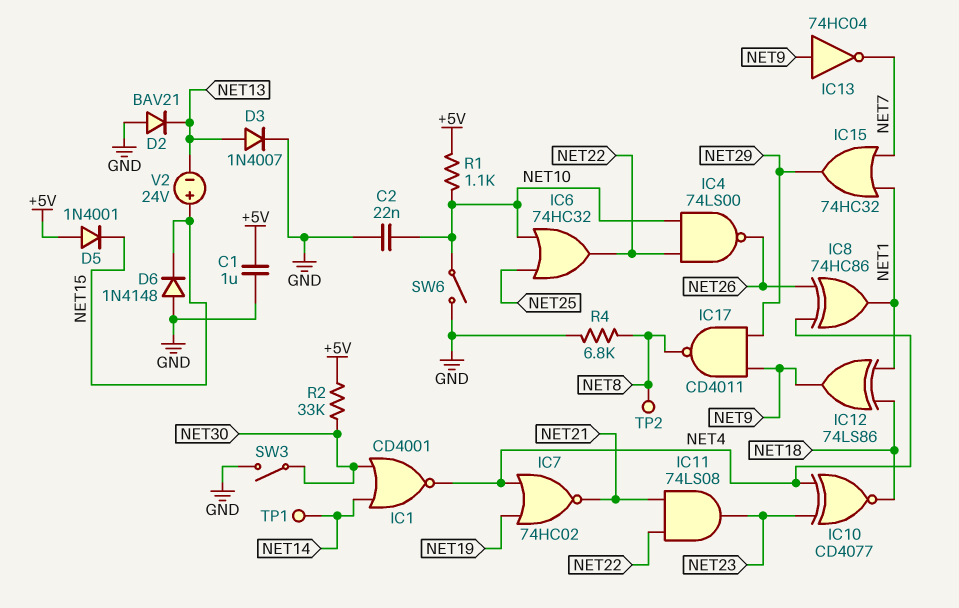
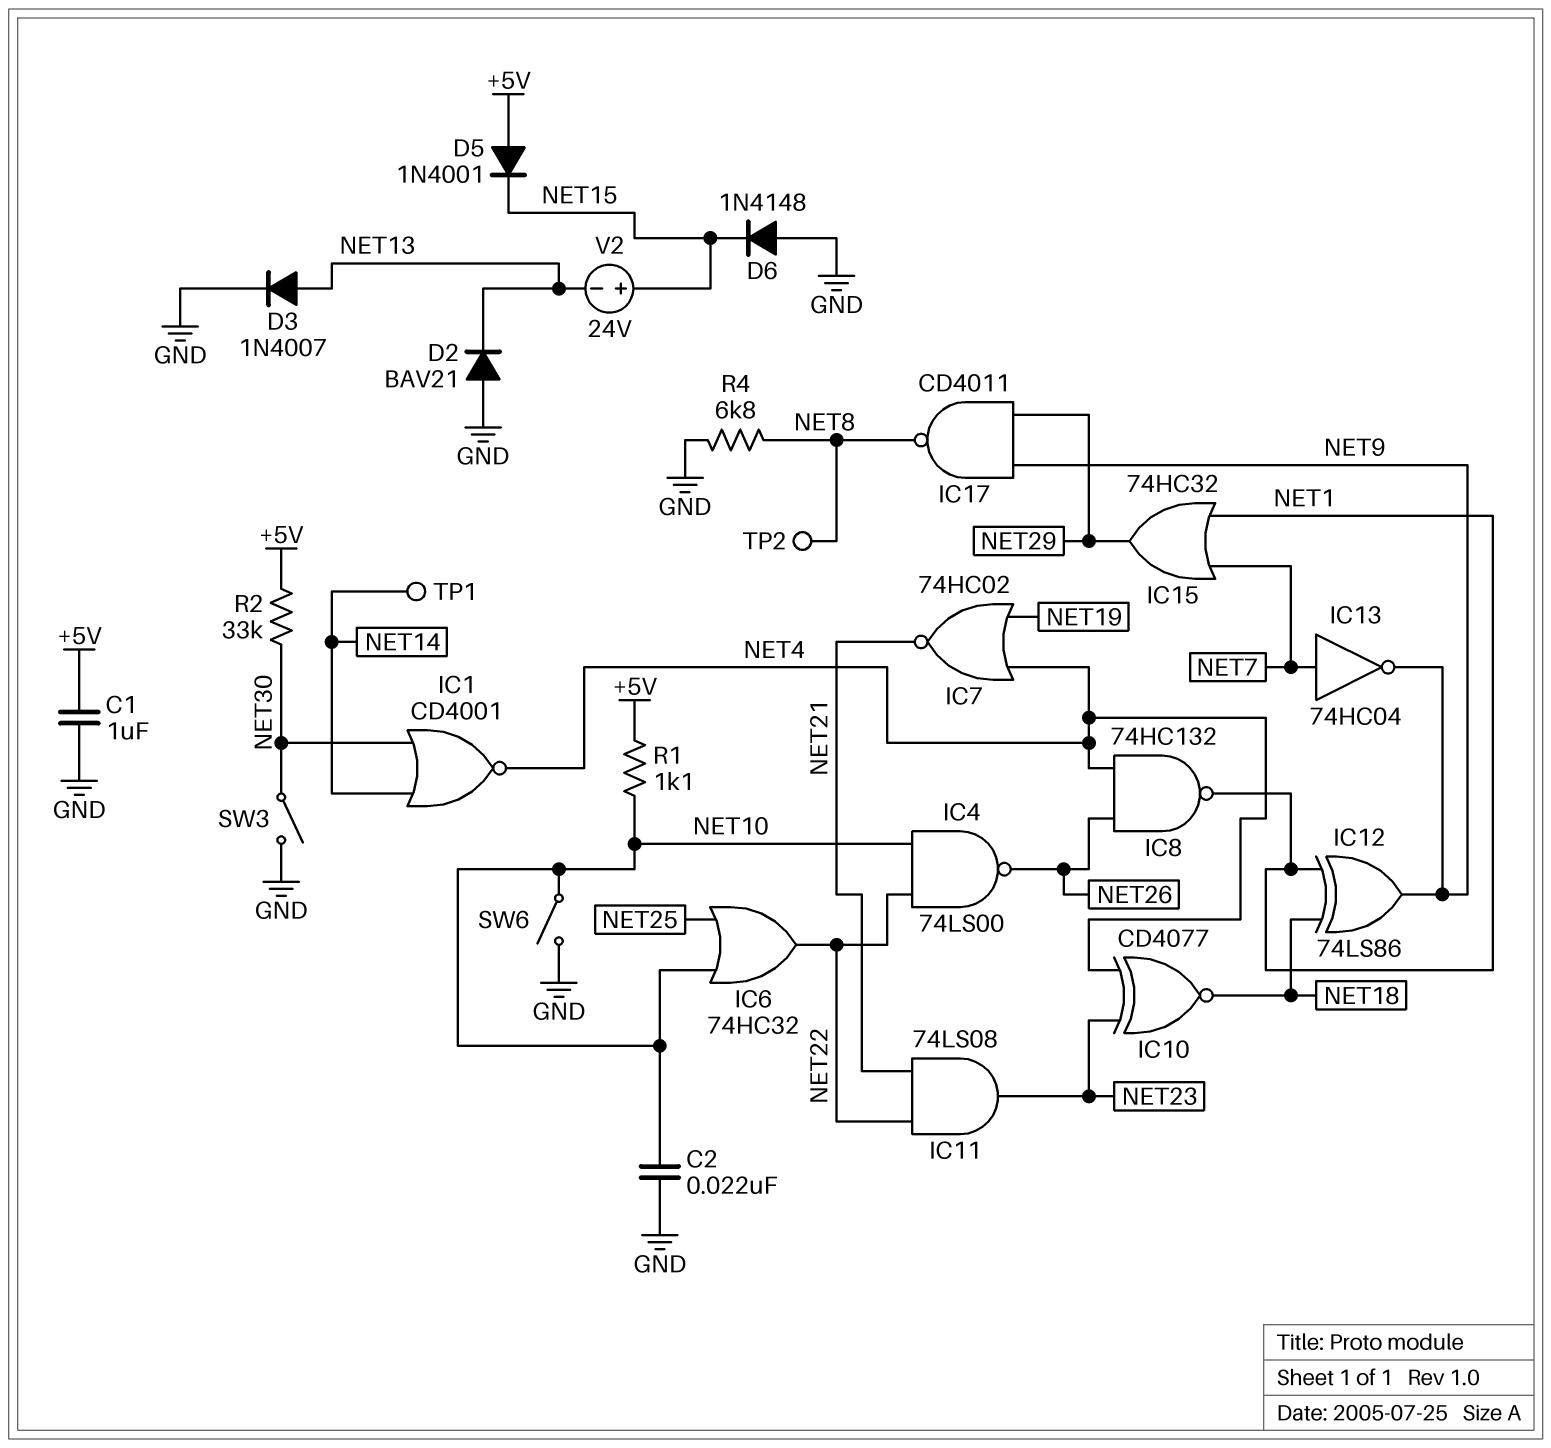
IC8: XOR 74HC86 (in NET4, in NET26, out NET1) -> NAND 74HC132 (in NET4, in NET26, out NET1)
IC13: NOT 74HC04 (in NET9, out NET7) -> NOT 74HC04 (in NET7, out NET9)

